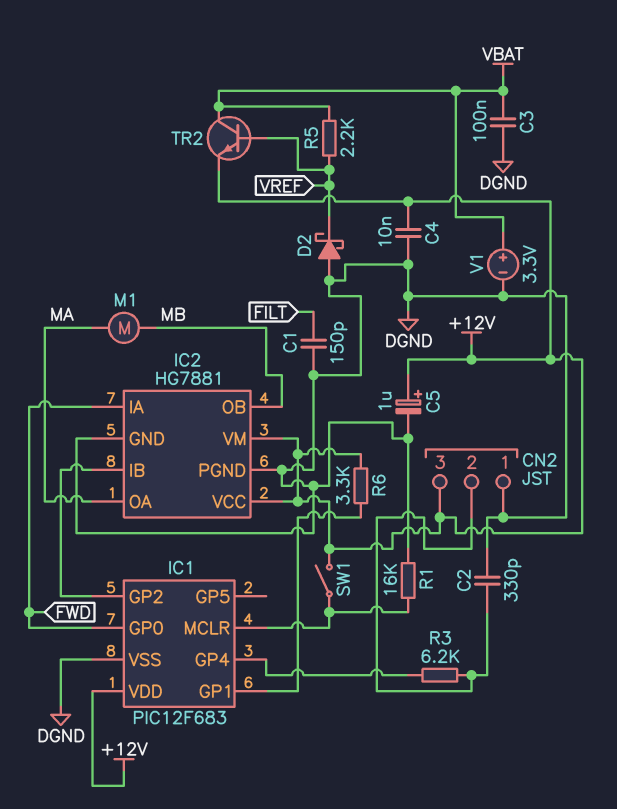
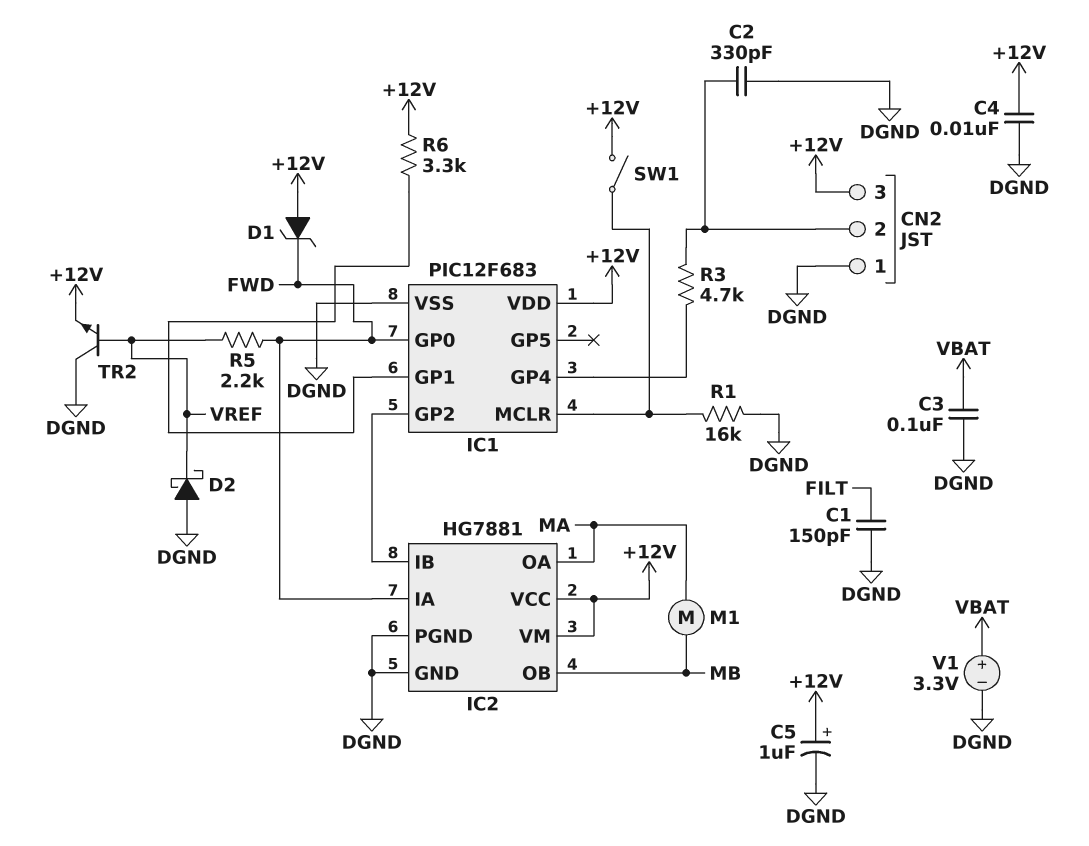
D1: none -> zener (A +12V, K FWD)
R3: 6.2k (CN2/2, IC1/GP4) -> 4.7k (CN2/2, IC1/GP4)
R5: 2.2k (VBAT, VREF) -> 2.2k (FWD, VREF)
TR2: NPN (B VREF, C VBAT, E +12V) -> NPN (B VREF, C DGND, E +12V)

